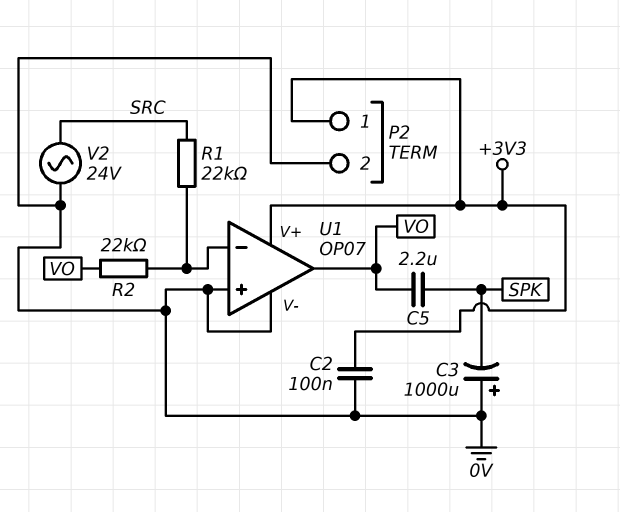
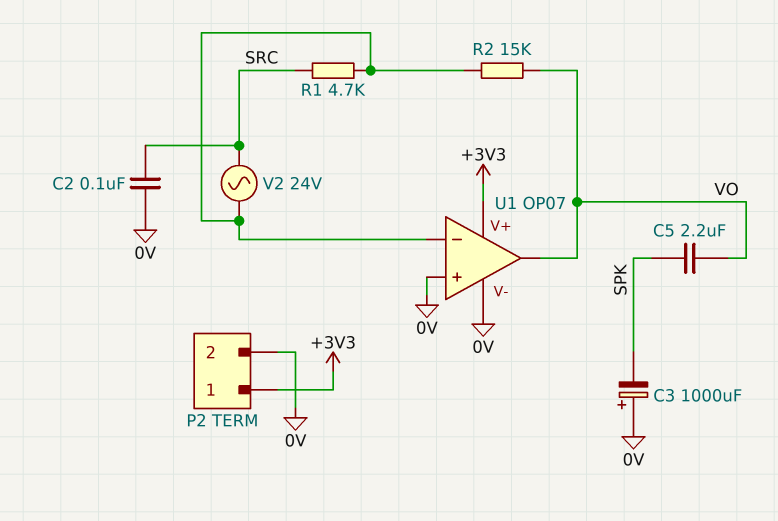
C2: 100nF (+3V3, 0V) -> 100nF (0V, SRC)
R1: 22k (SRC, U1/in-) -> 4.7k (SRC, U1/in-)
R2: 22k (U1/in-, VO) -> 15k (U1/in-, VO)
V2: AC 24V (0V, SRC) -> AC 24V (SRC, U1/in-)

